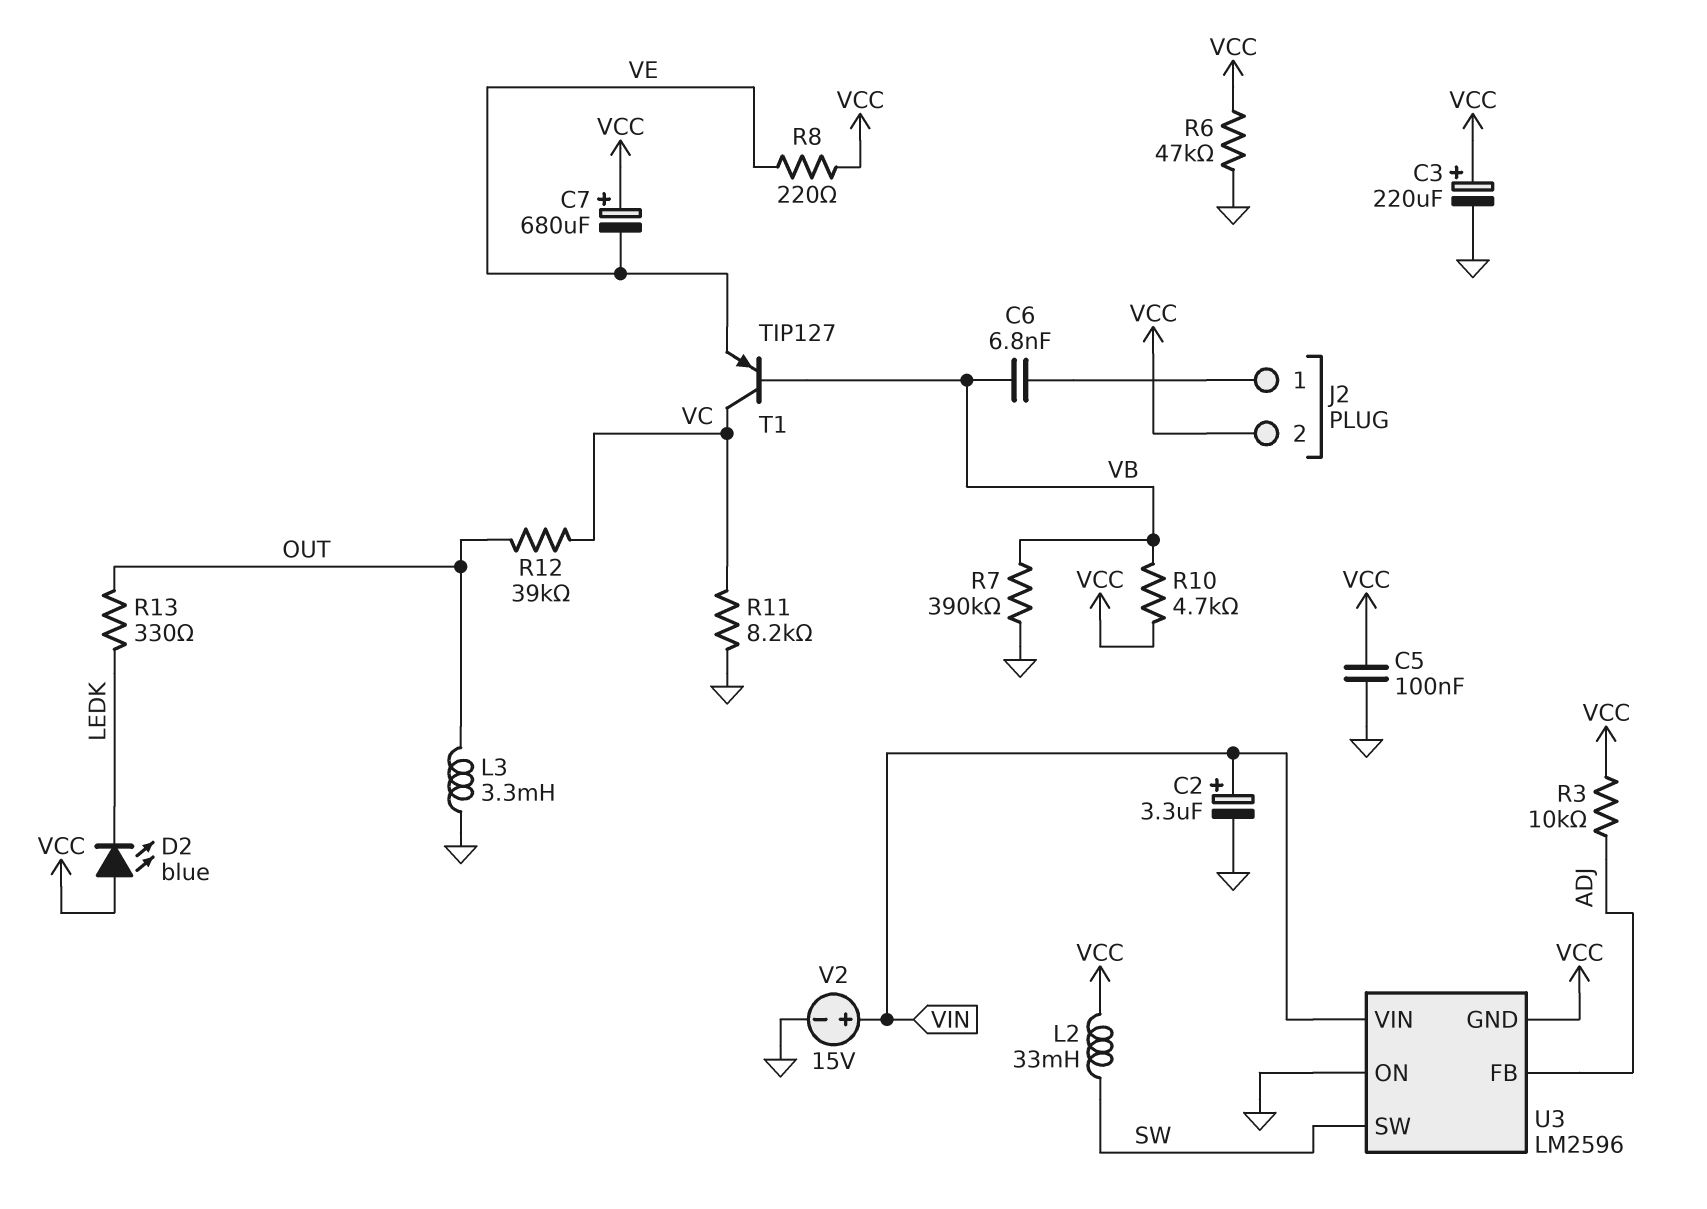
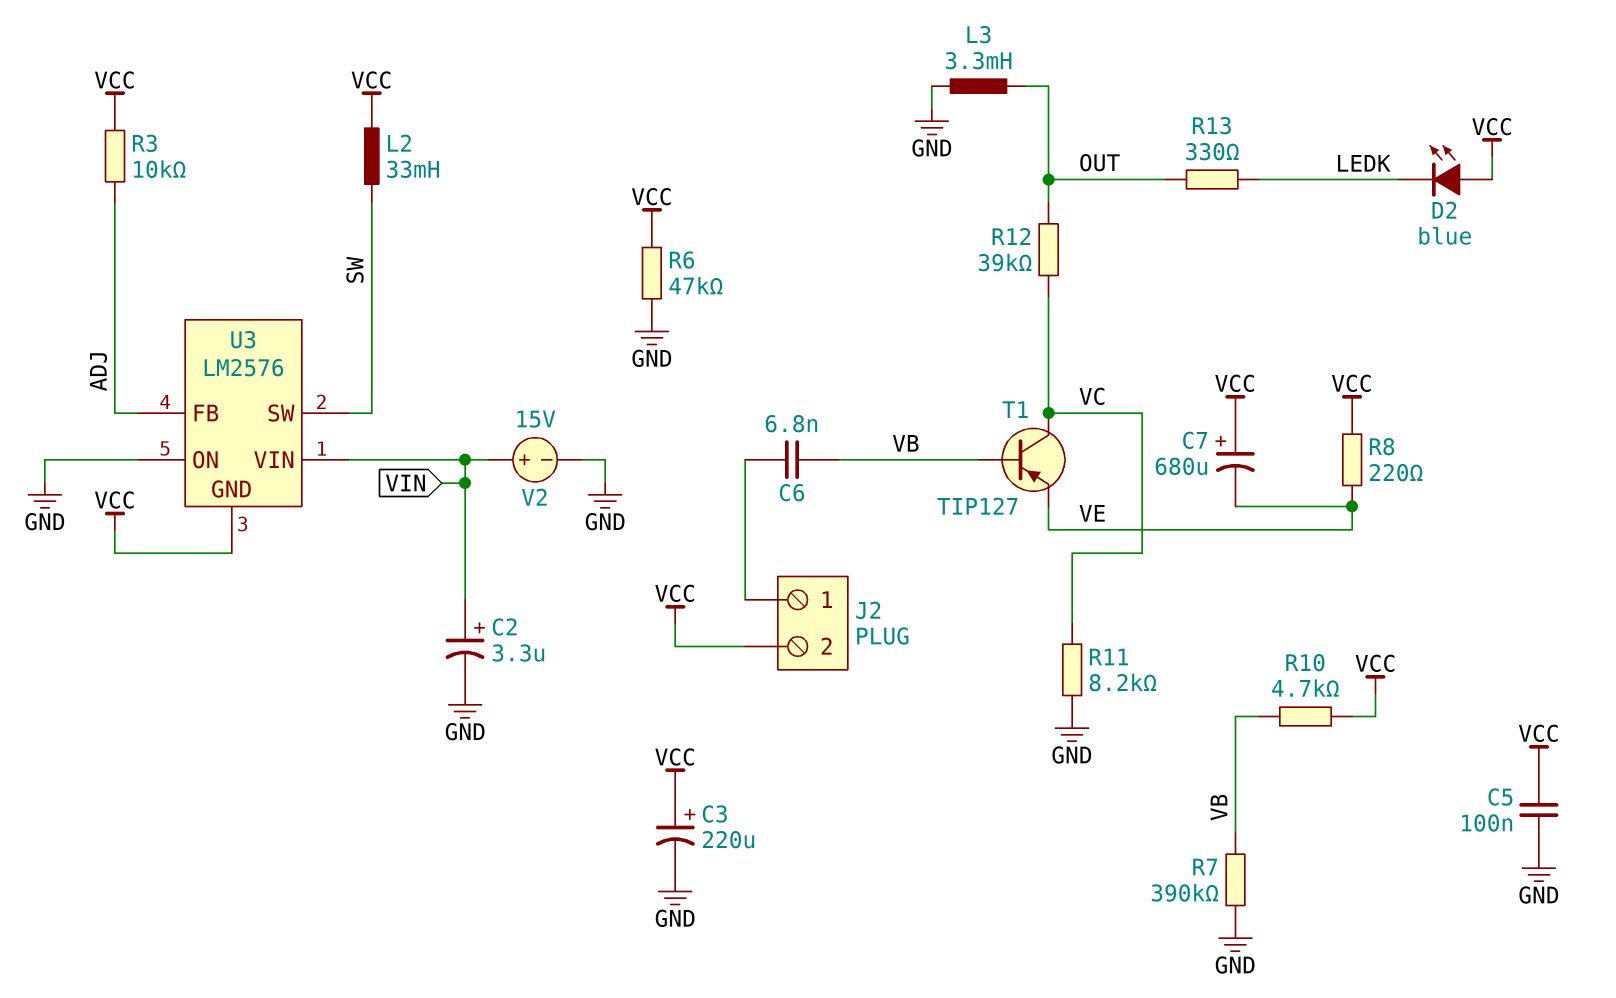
U3: LM2596 -> LM2576

